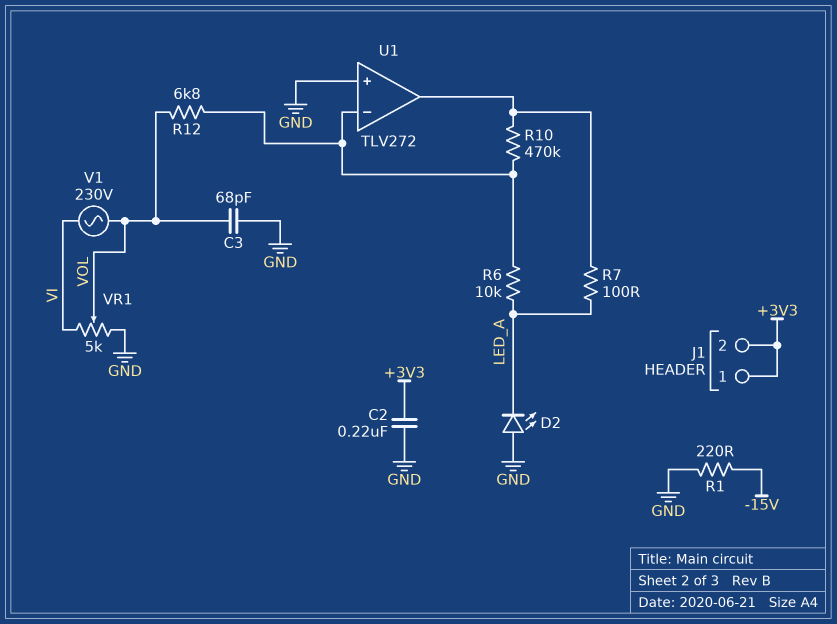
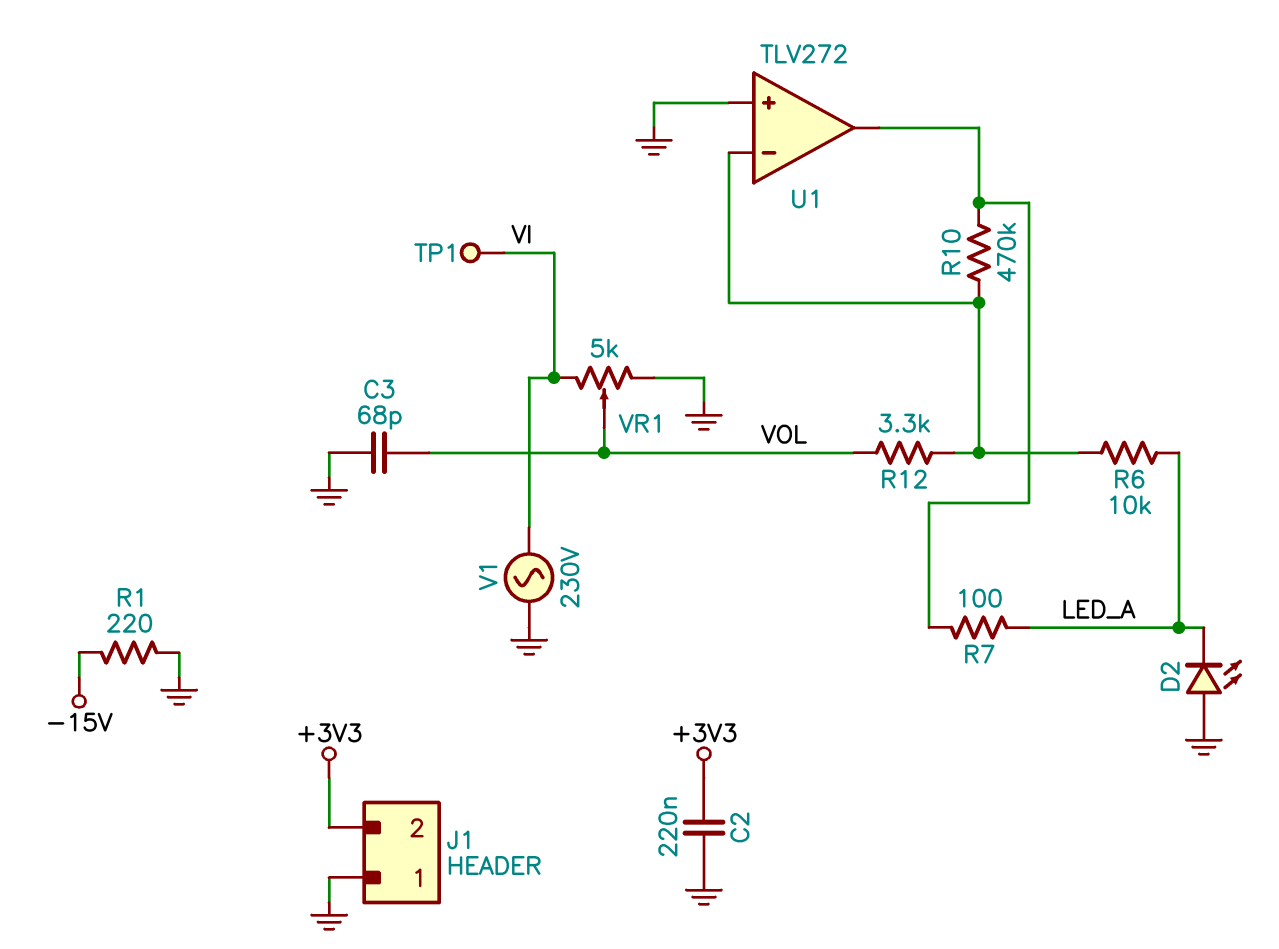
J1 pin 1: +3V3 -> GND
R12: 6.8k (U1/in-, VOL) -> 3.3k (U1/in-, VOL)
TP1: none -> test point (VI)
V1: AC 230V (VI, VOL) -> AC 230V (GND, VI)

